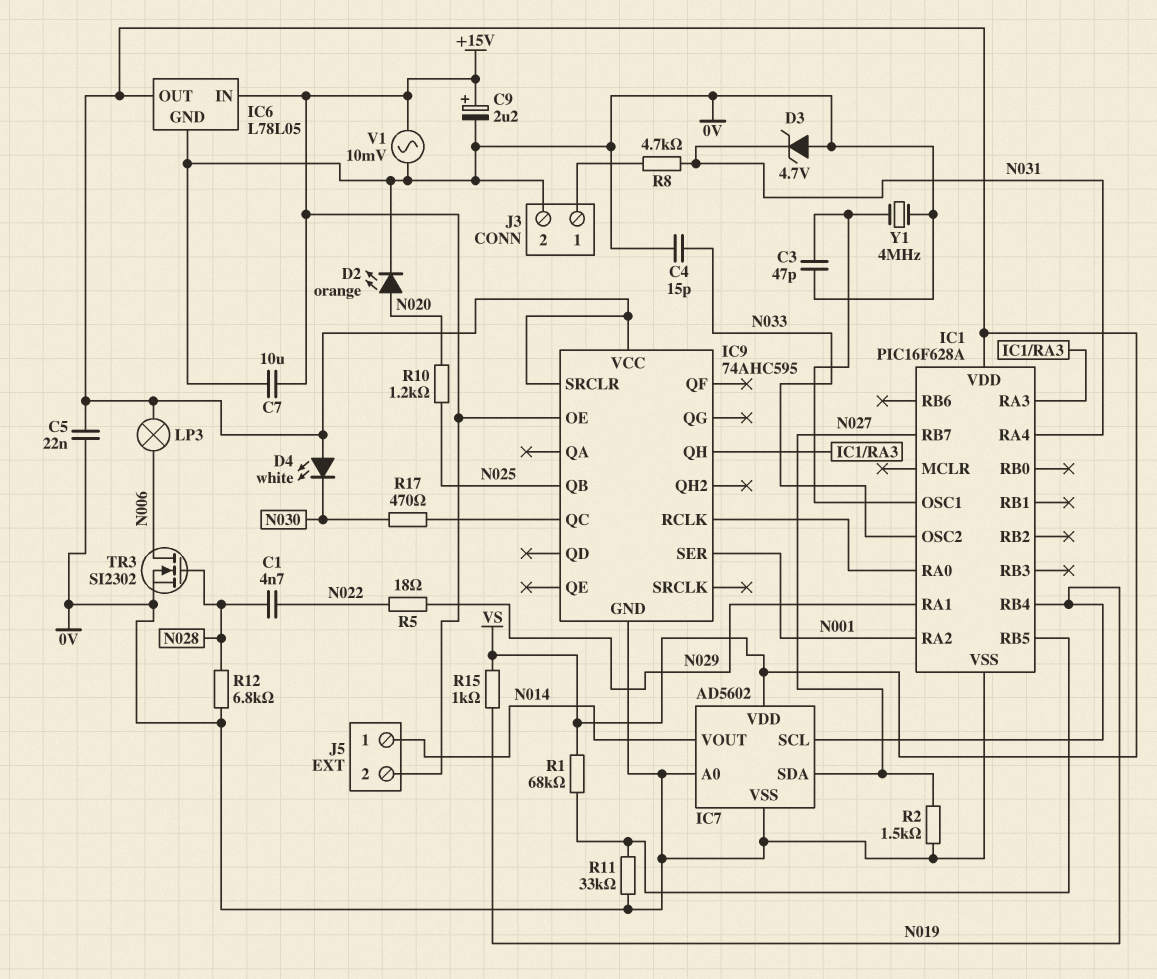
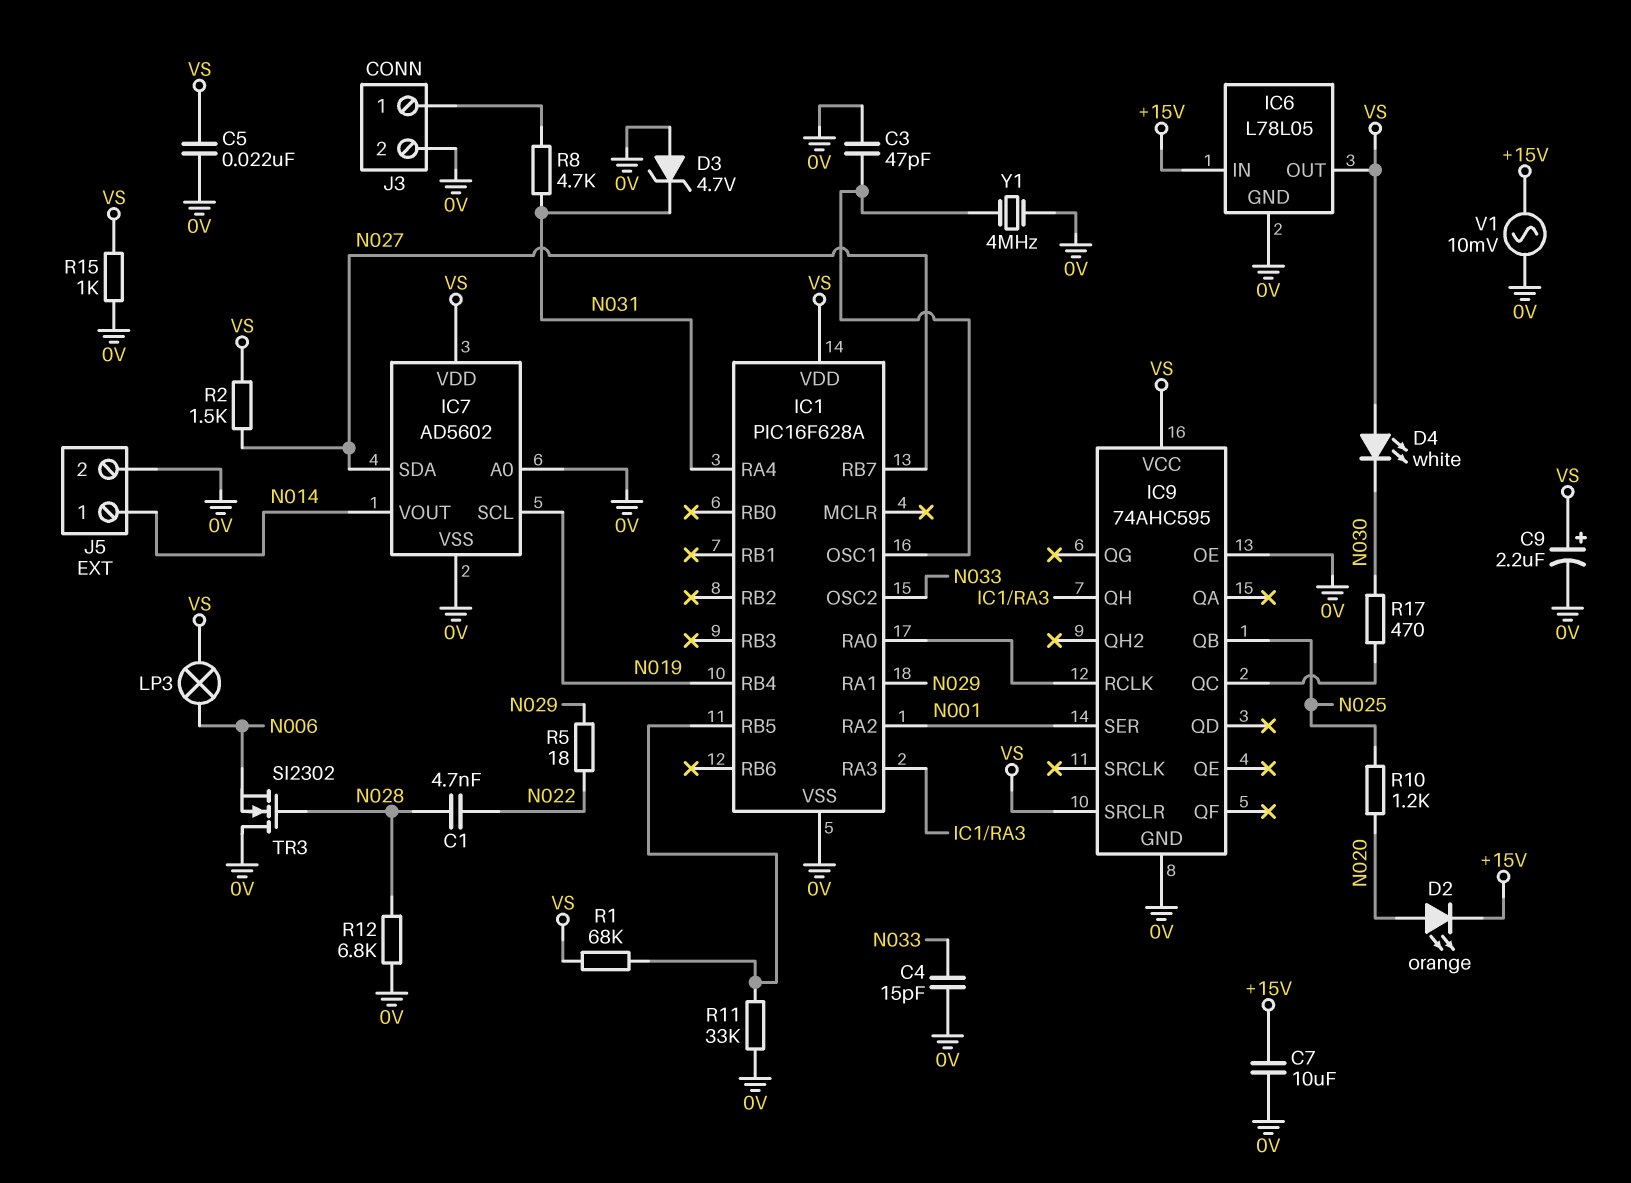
C9: 2.2uF (plus +15V, minus 0V) -> 2.2uF (plus VS, minus 0V)
D2: LED orange (A N020, K 0V) -> LED orange (A N020, K +15V)
IC9 pin OE: +15V -> 0V
J5 pin 2: +15V -> 0V
R2: 1.5k (0V, N027) -> 1.5k (N027, VS)
R15: 1k (N019, VS) -> 1k (0V, VS)
TR3: NMOS SI2302 (G N028, D N006, S 0V) -> NMOS SI2302 (G N028, D 0V, S N006)

